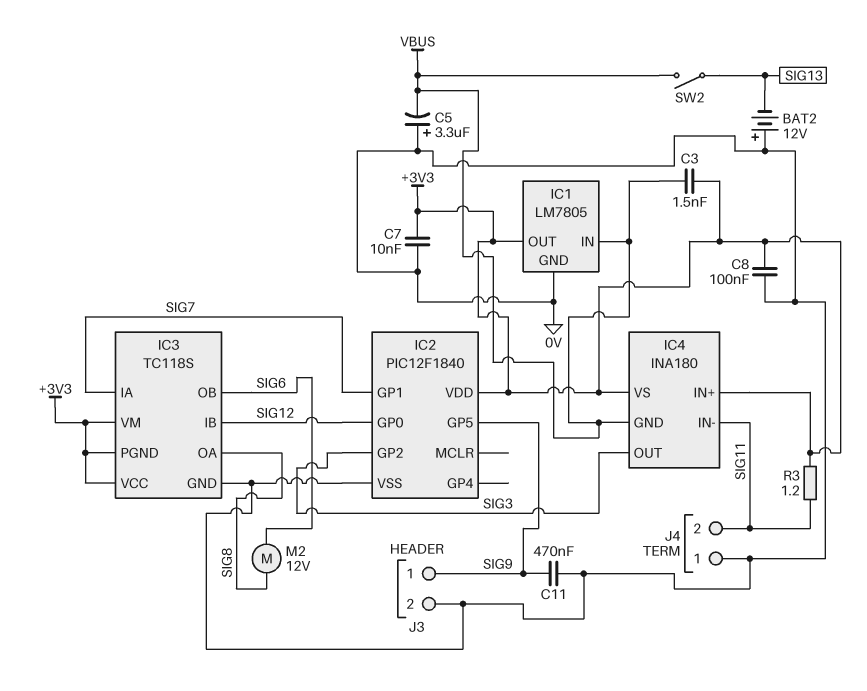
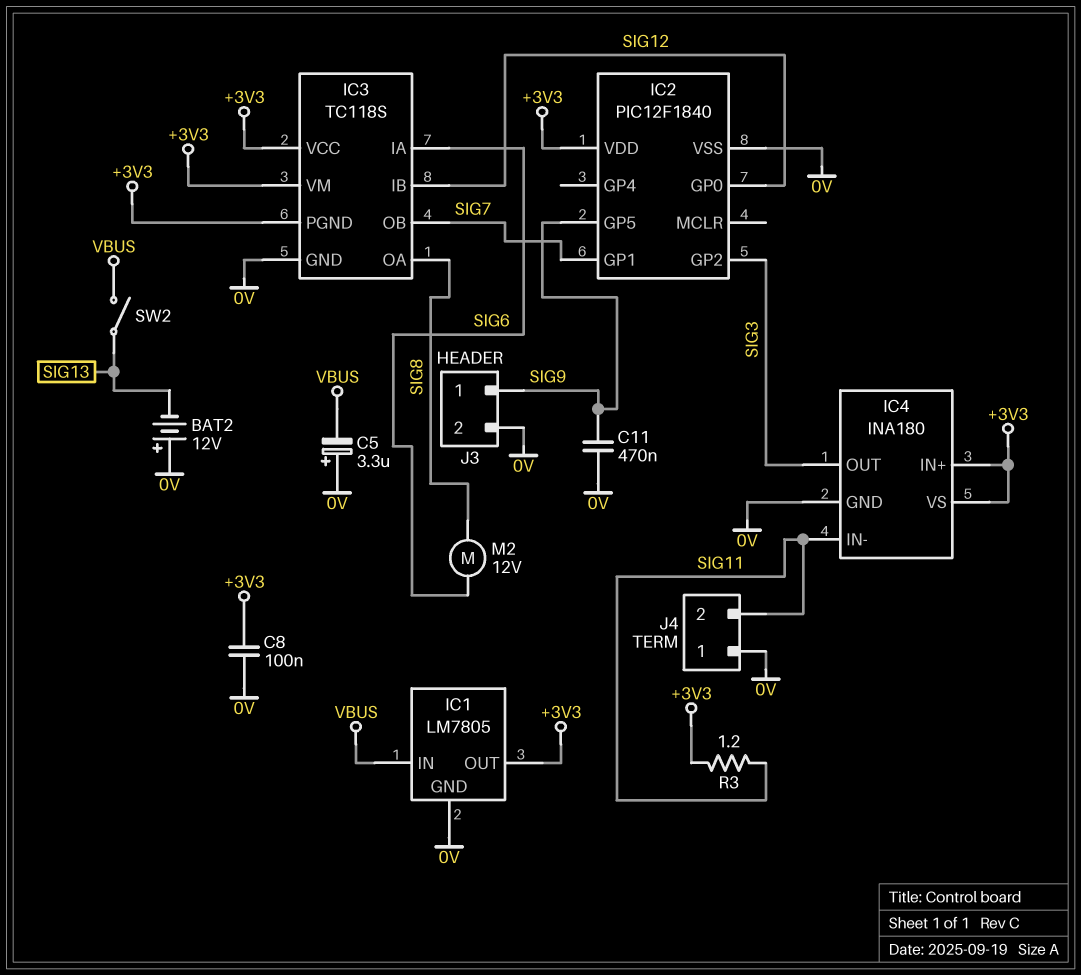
C3: 1.5nF (+3V3, VBUS) -> none
C7: 10nF (+3V3, 0V) -> none
IC3 pin IA: SIG7 -> SIG6
IC3 pin OB: SIG6 -> SIG7
IC4 pin GND: VBUS -> 0V

